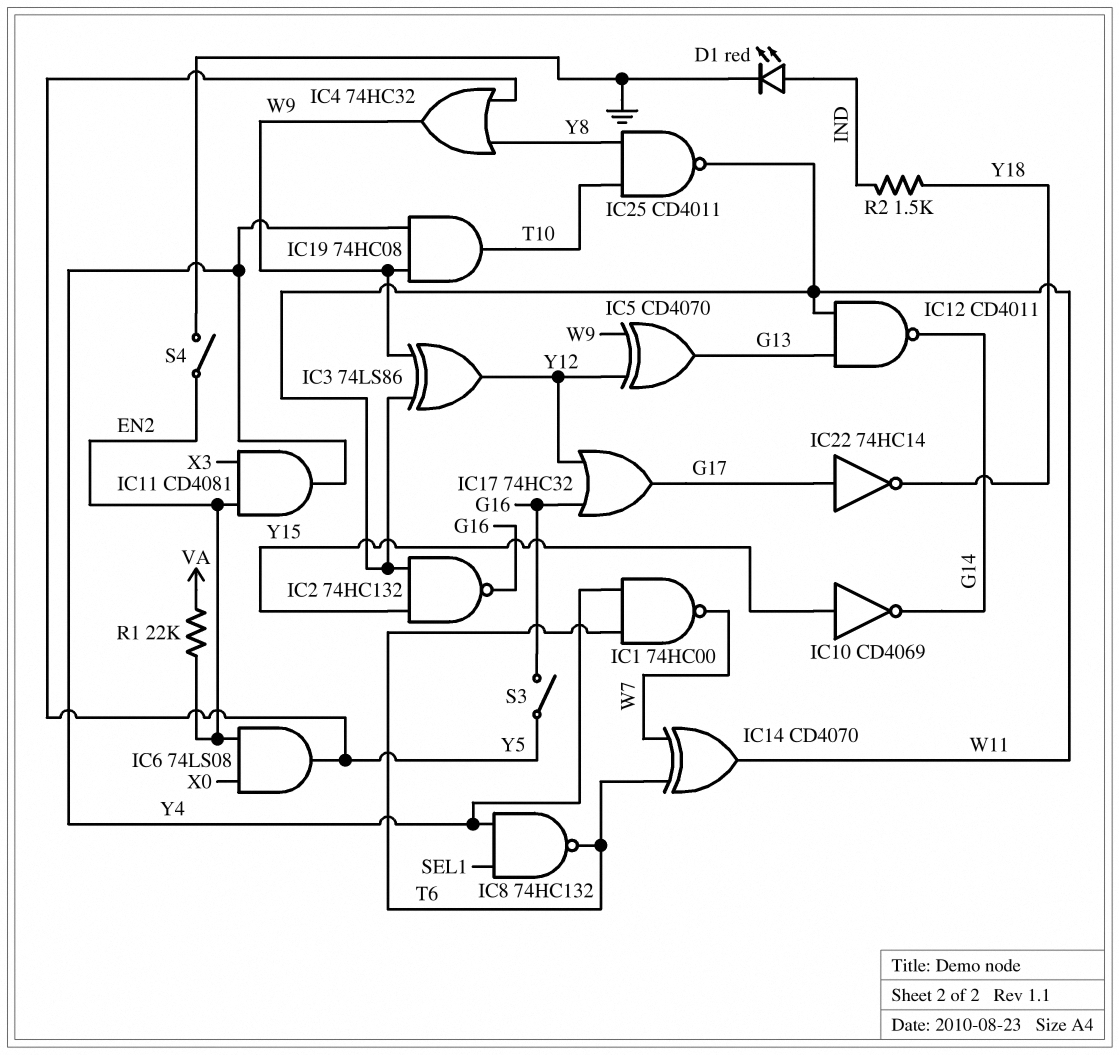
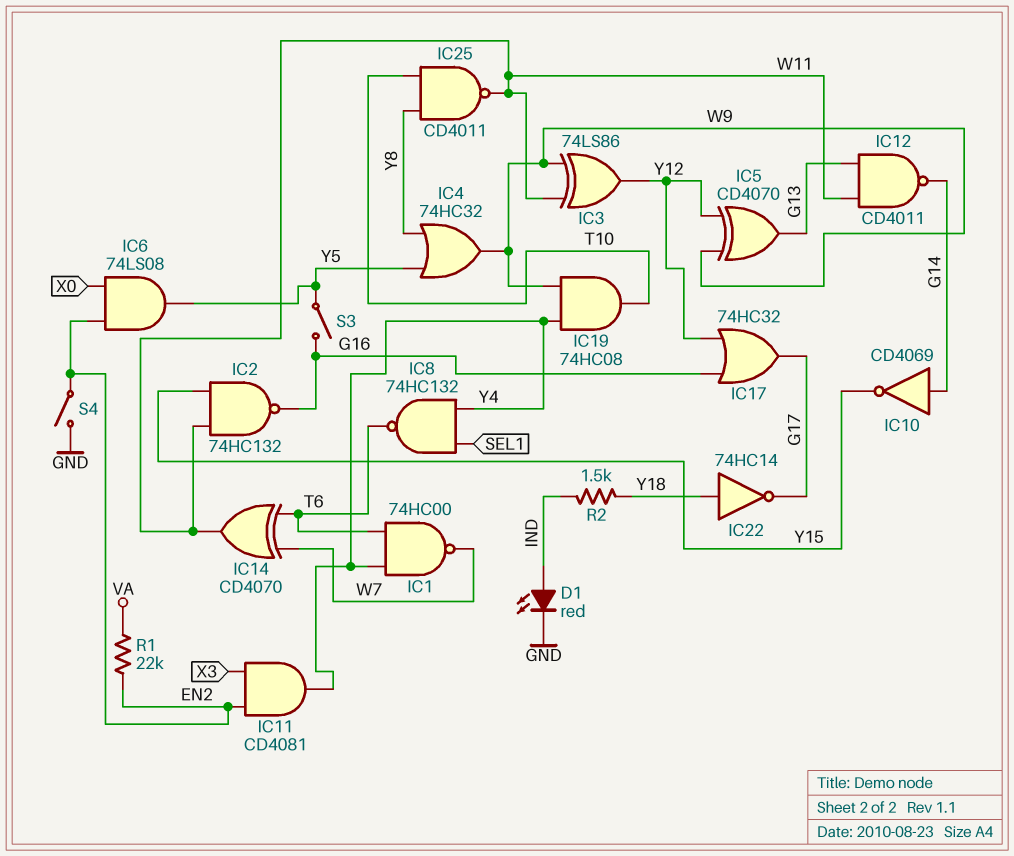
IC10: NOT CD4069 (in Y15, out G14) -> NOT CD4069 (in G14, out Y15)
IC22: NOT 74HC14 (in G17, out Y18) -> NOT 74HC14 (in Y18, out G17)

